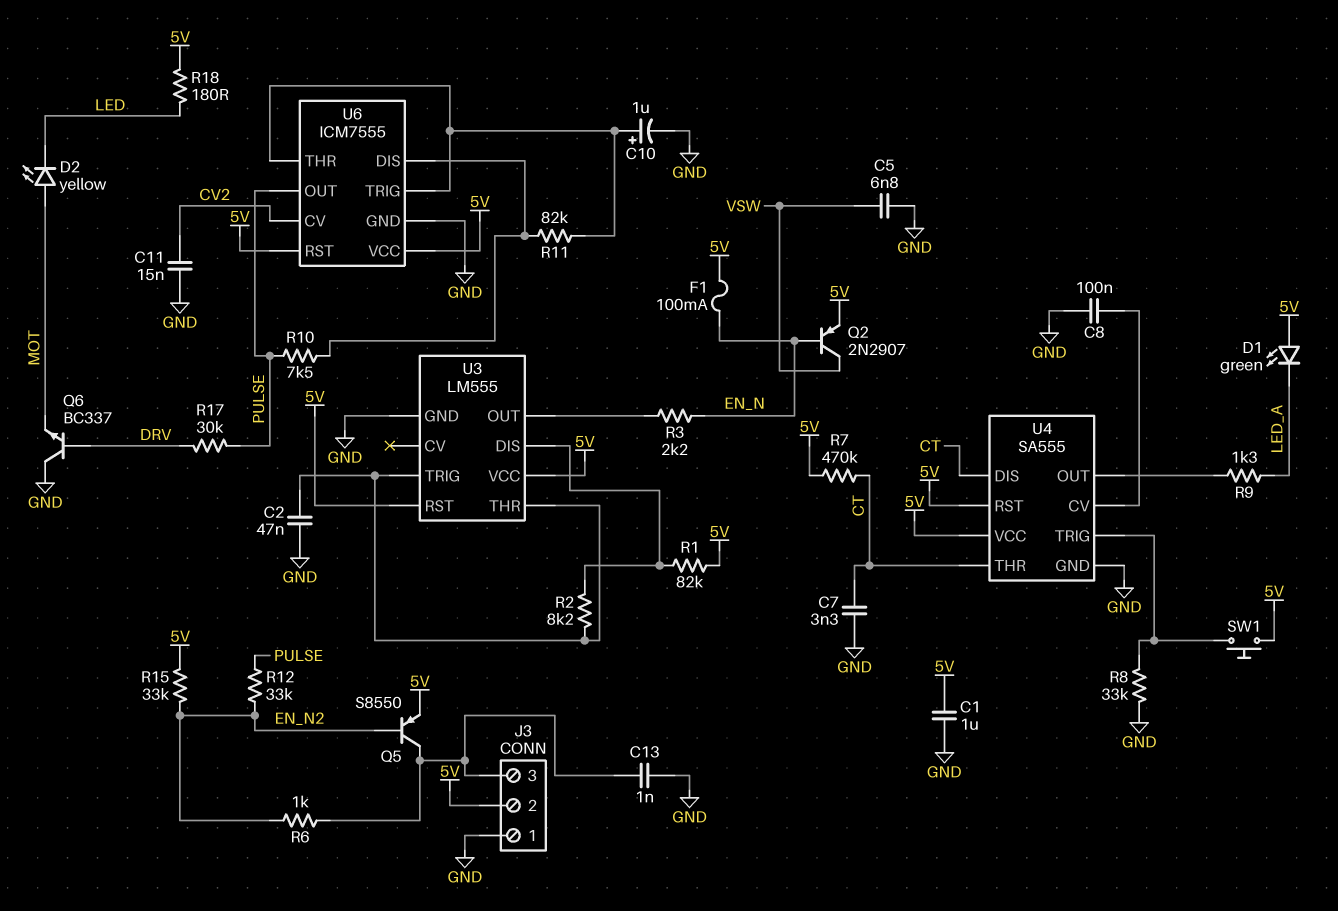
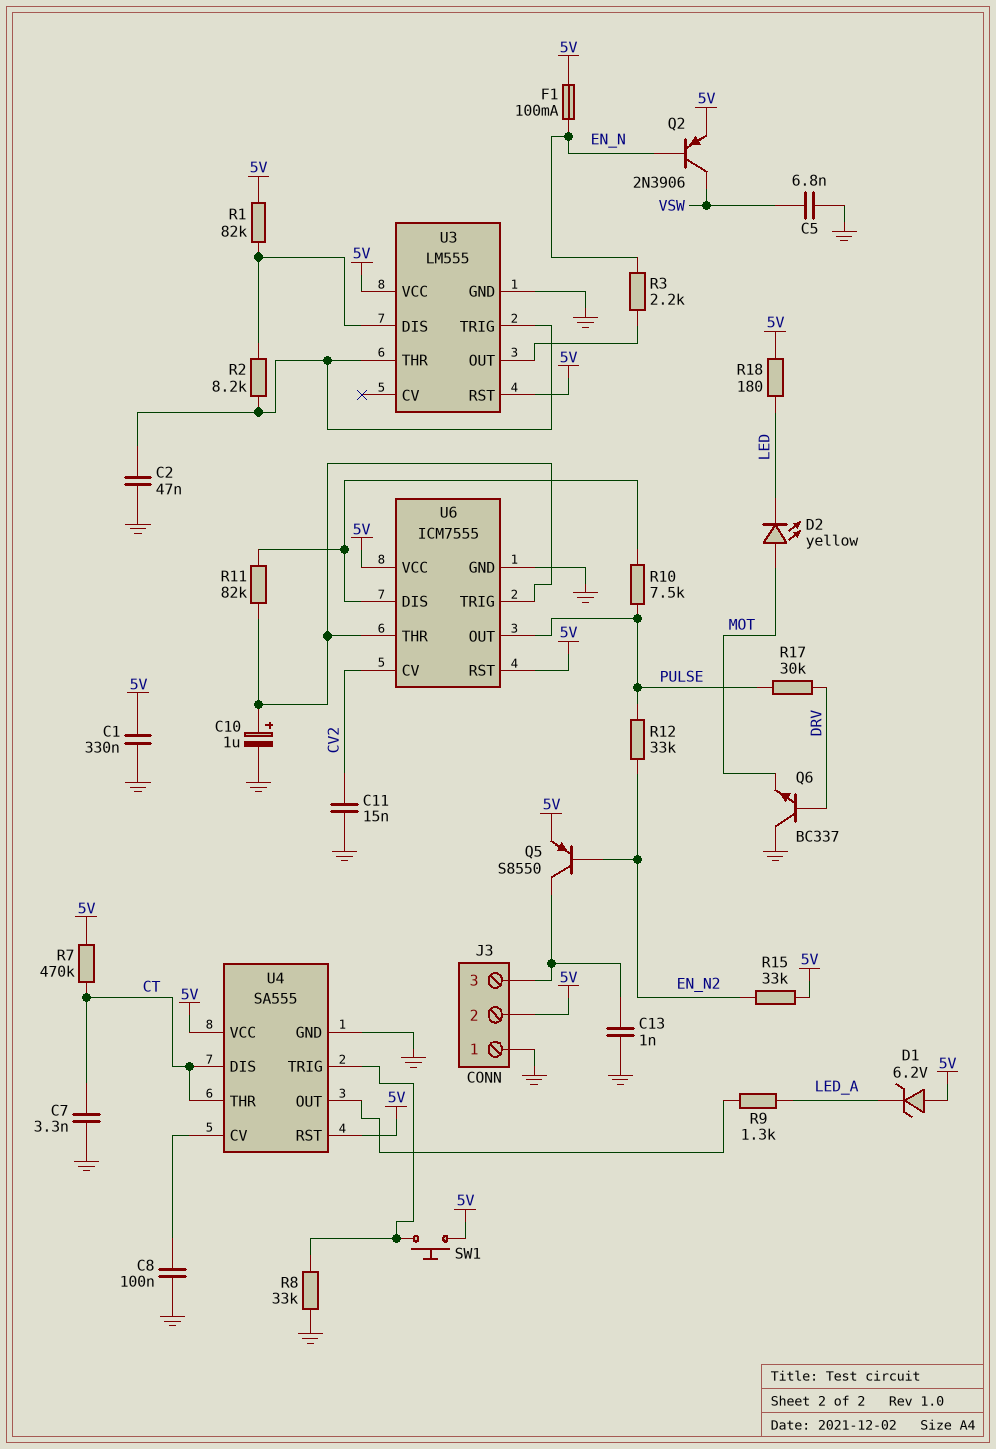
C1: 1uF (5V, GND) -> 330nF (5V, GND)
D1: LED green (A 5V, K LED_A) -> zener 6.2V (A 5V, K LED_A)
Q2: PNP 2N2907 (B EN_N, C VSW, E 5V) -> PNP 2N3906 (B EN_N, C VSW, E 5V)
R6: 1k (EN_N2, J3/3) -> none

